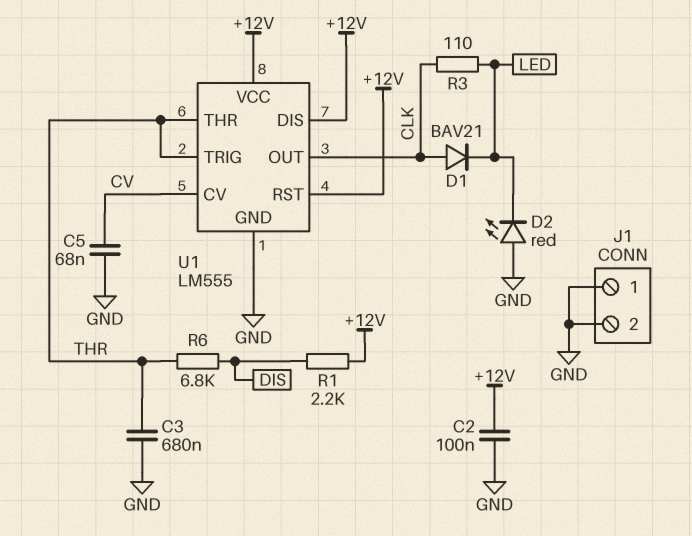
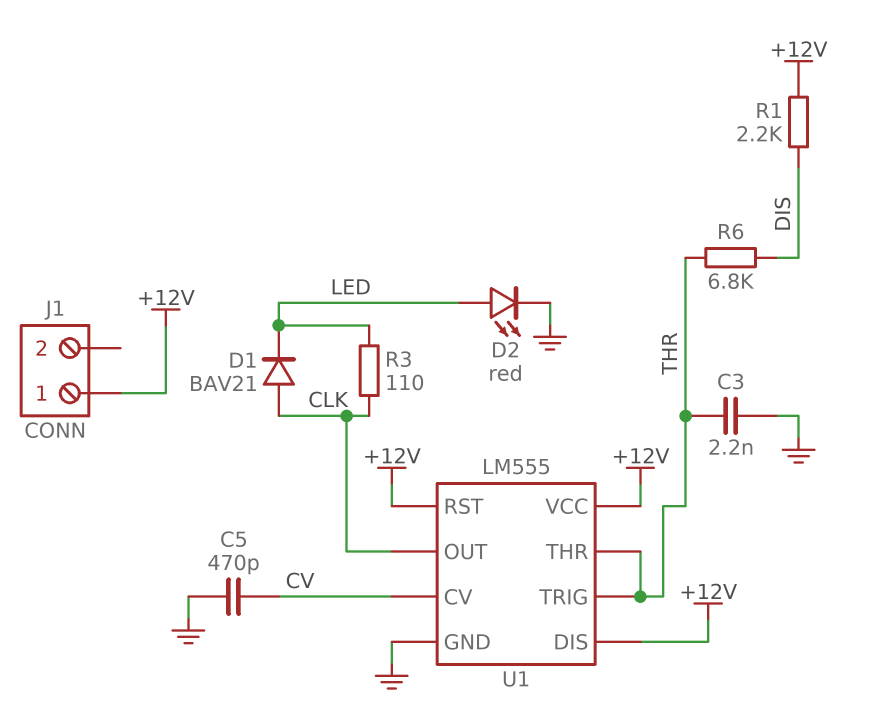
C2: 100nF (+12V, GND) -> none
C3: 680nF (GND, THR) -> 2.2nF (GND, THR)
C5: 68nF (CV, GND) -> 470pF (CV, GND)
D2: LED red (A GND, K LED) -> LED red (A LED, K GND)
J1 pin 1: GND -> +12V
J1 pin 2: GND -> none

